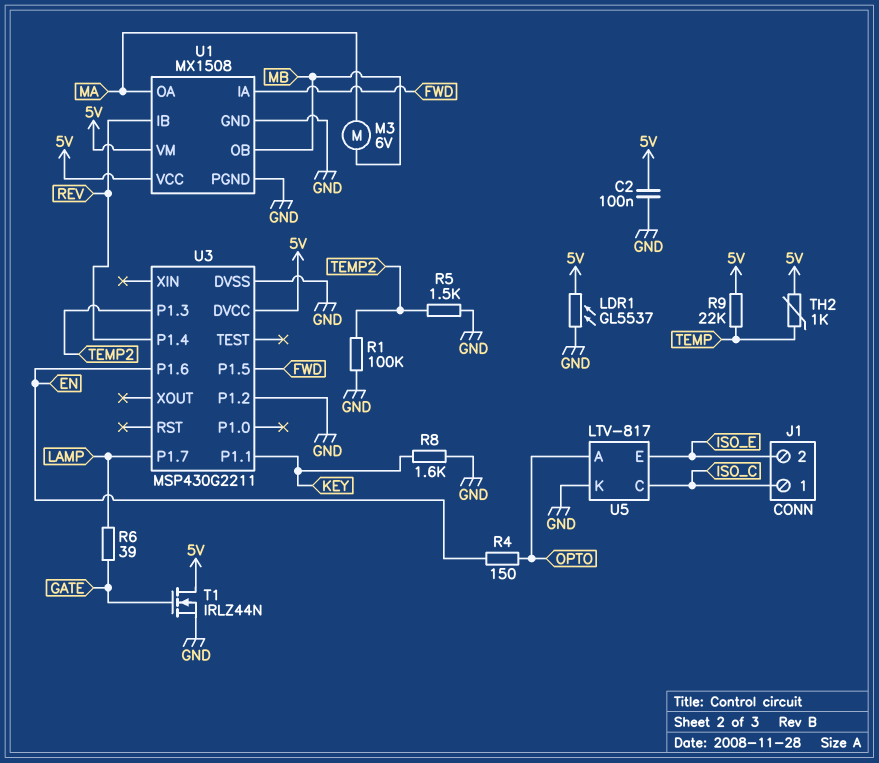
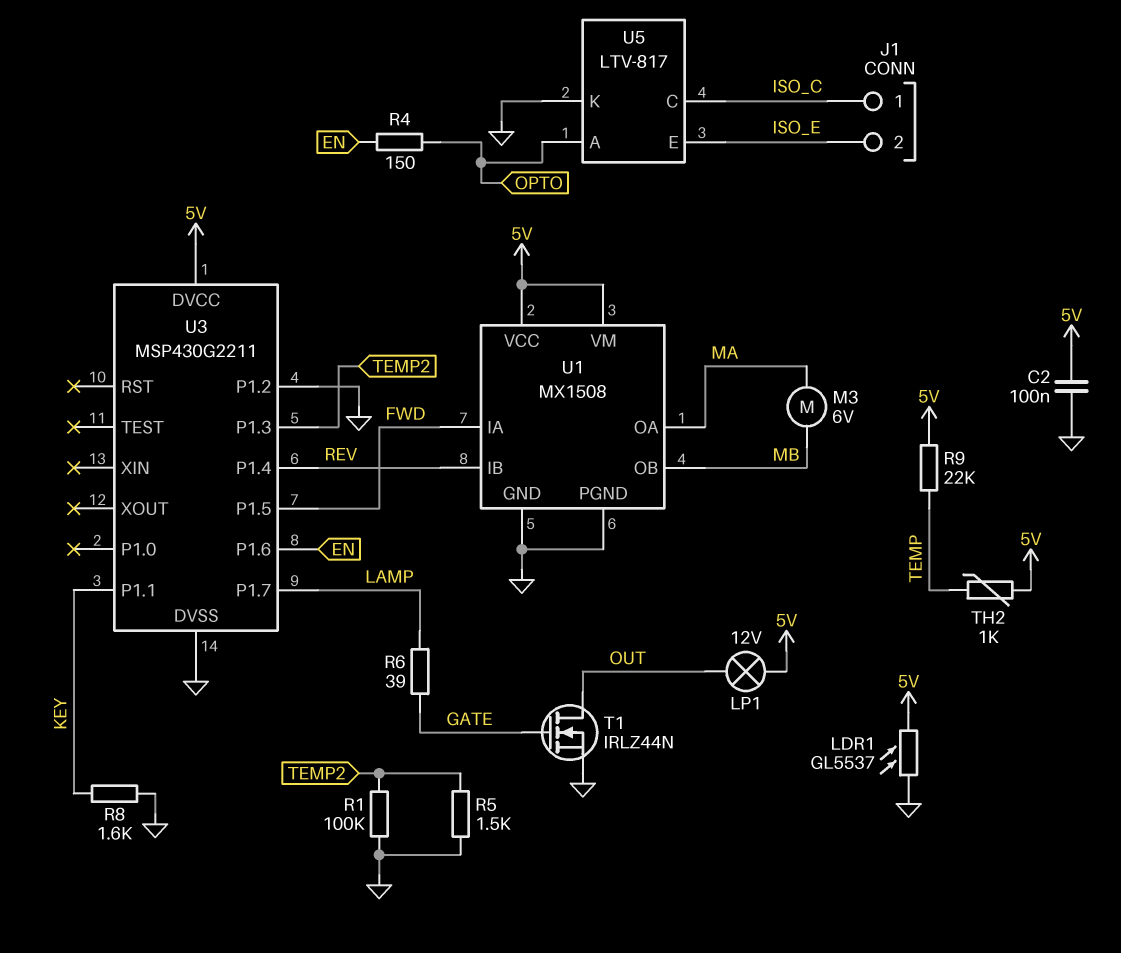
LP1: none -> lamp 12V (5V, OUT)
T1: NMOS IRLZ44N (G GATE, D 5V, S GND) -> NMOS IRLZ44N (G GATE, D OUT, S GND)

